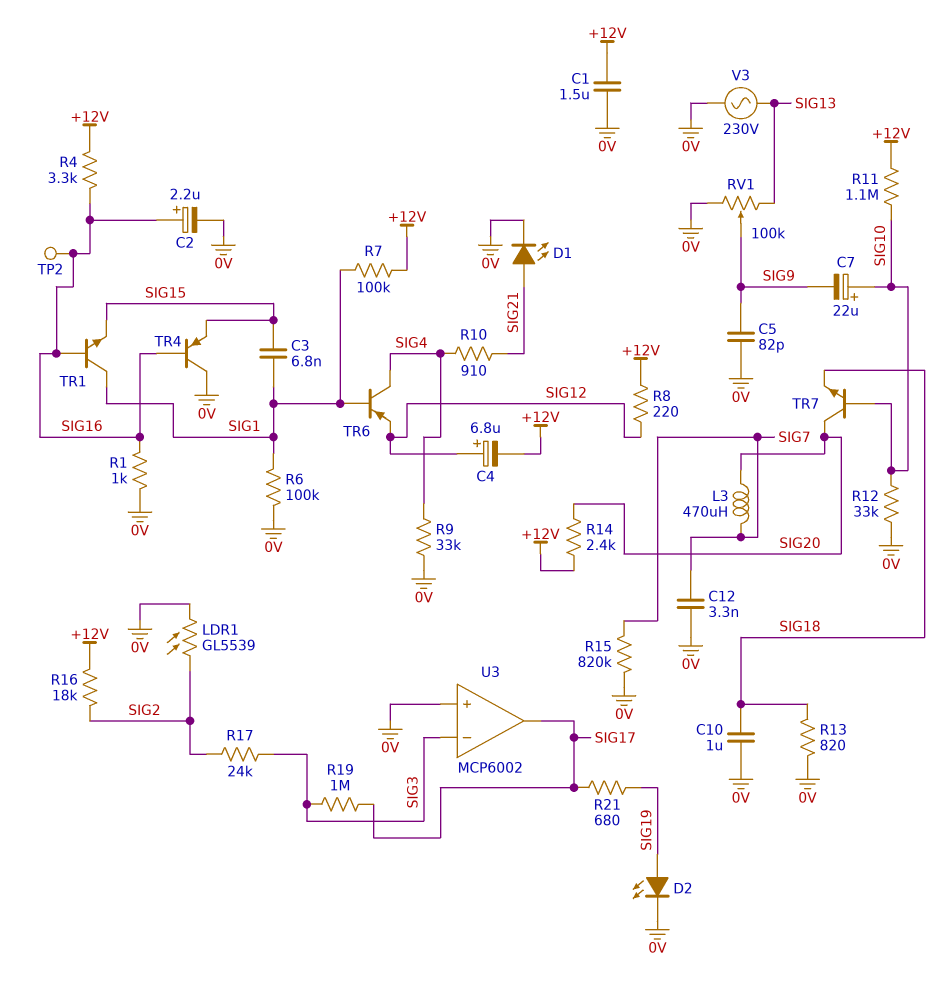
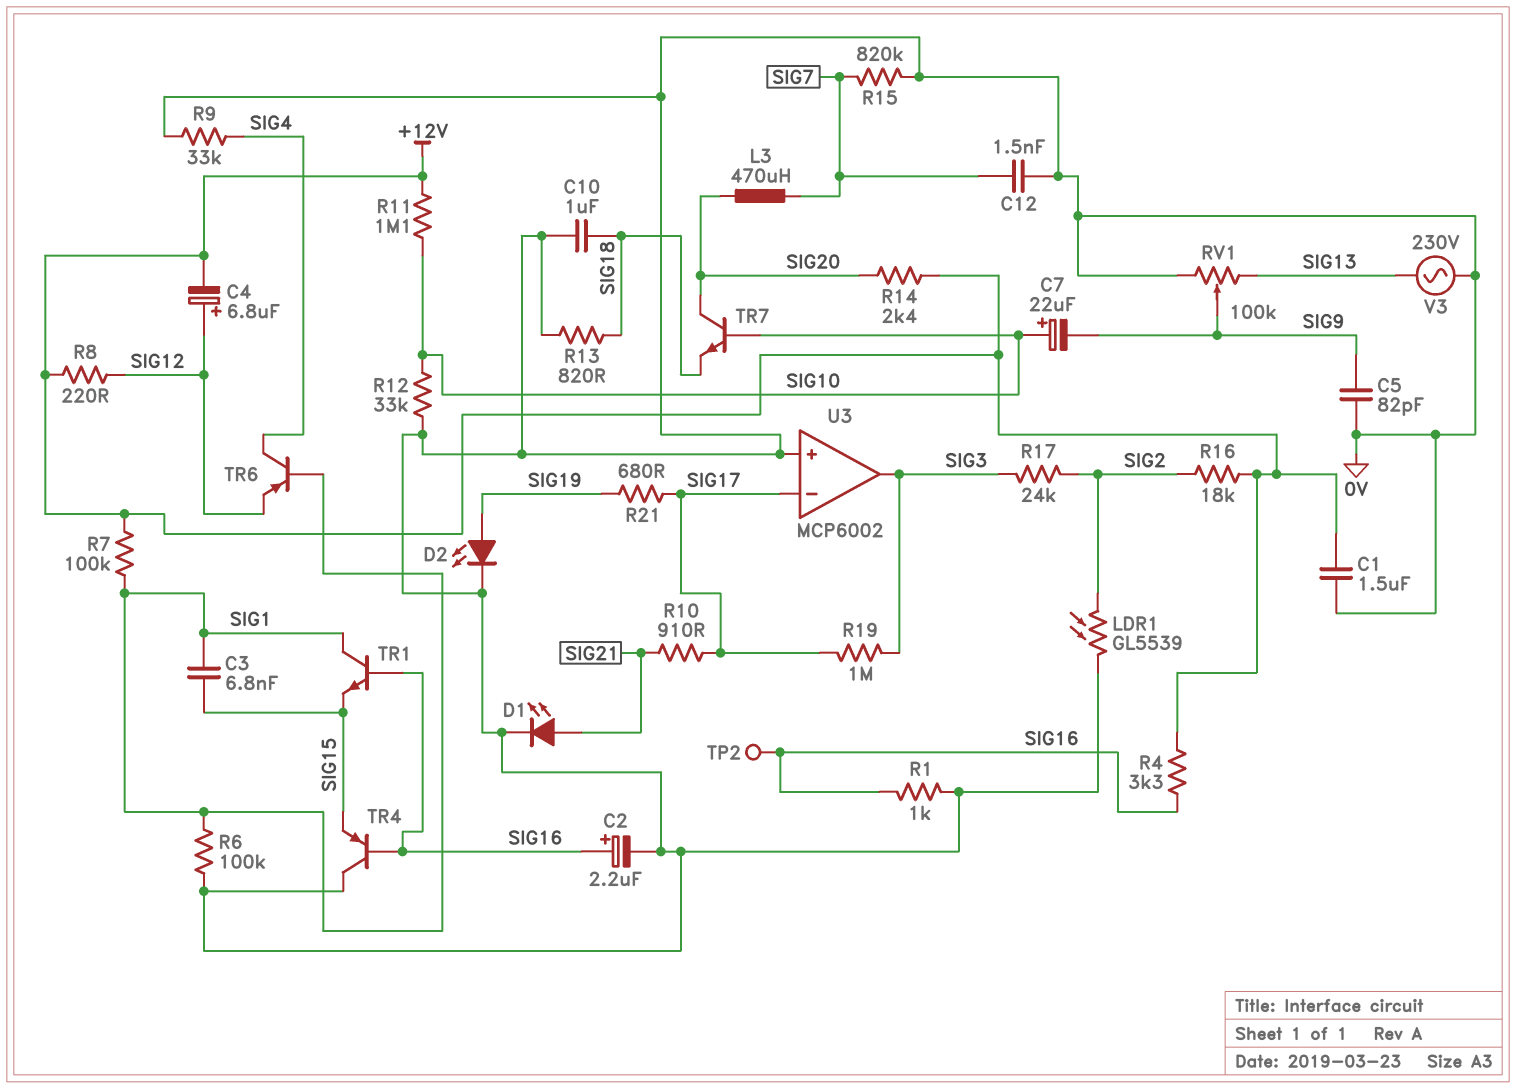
C12: 3.3nF (0V, SIG7) -> 1.5nF (0V, SIG7)
R10: 910 (SIG4, SIG21) -> 910 (SIG17, SIG21)
U3 pin in-: SIG3 -> SIG17
U3 pin out: SIG17 -> SIG3

